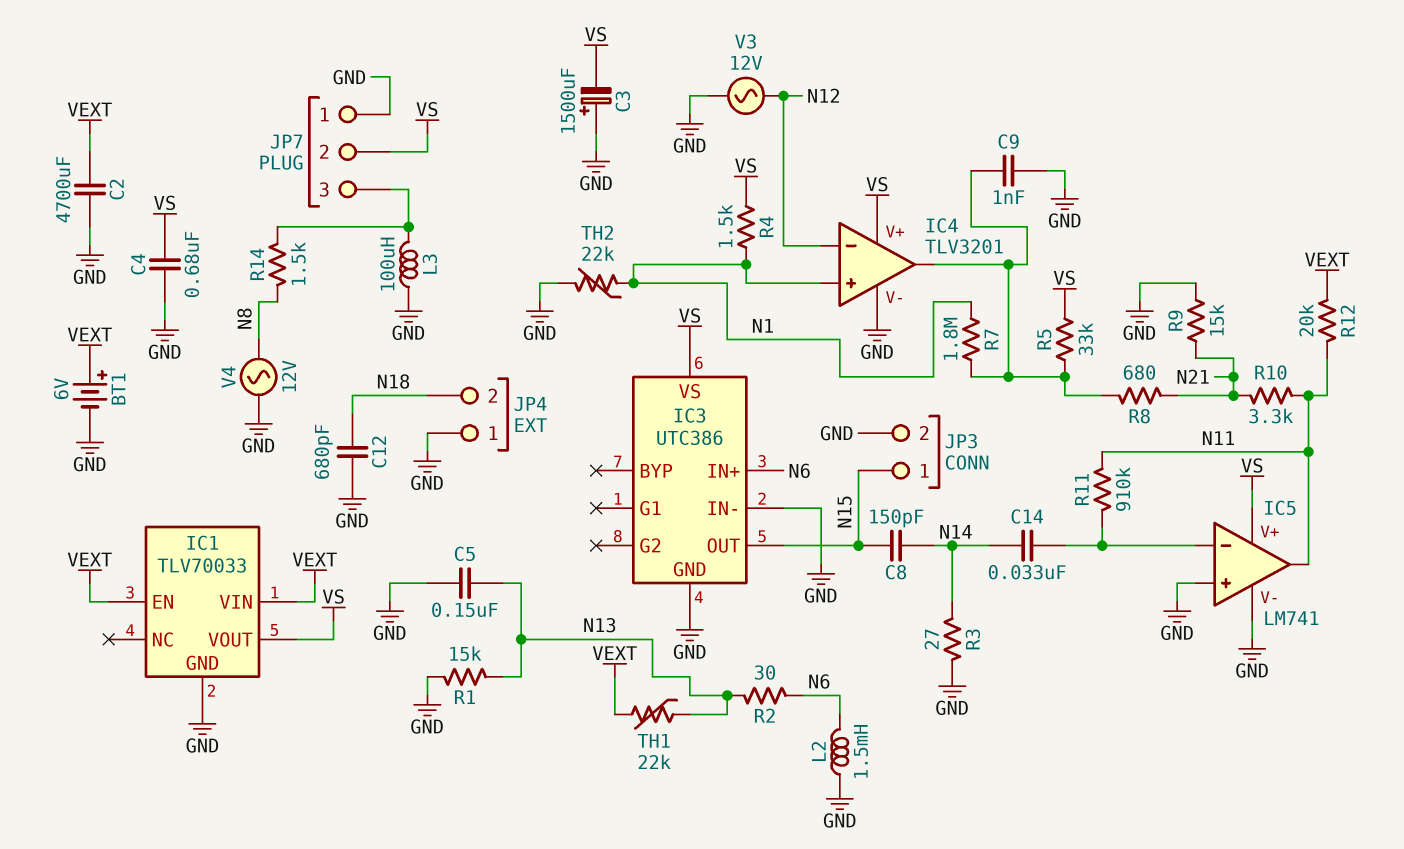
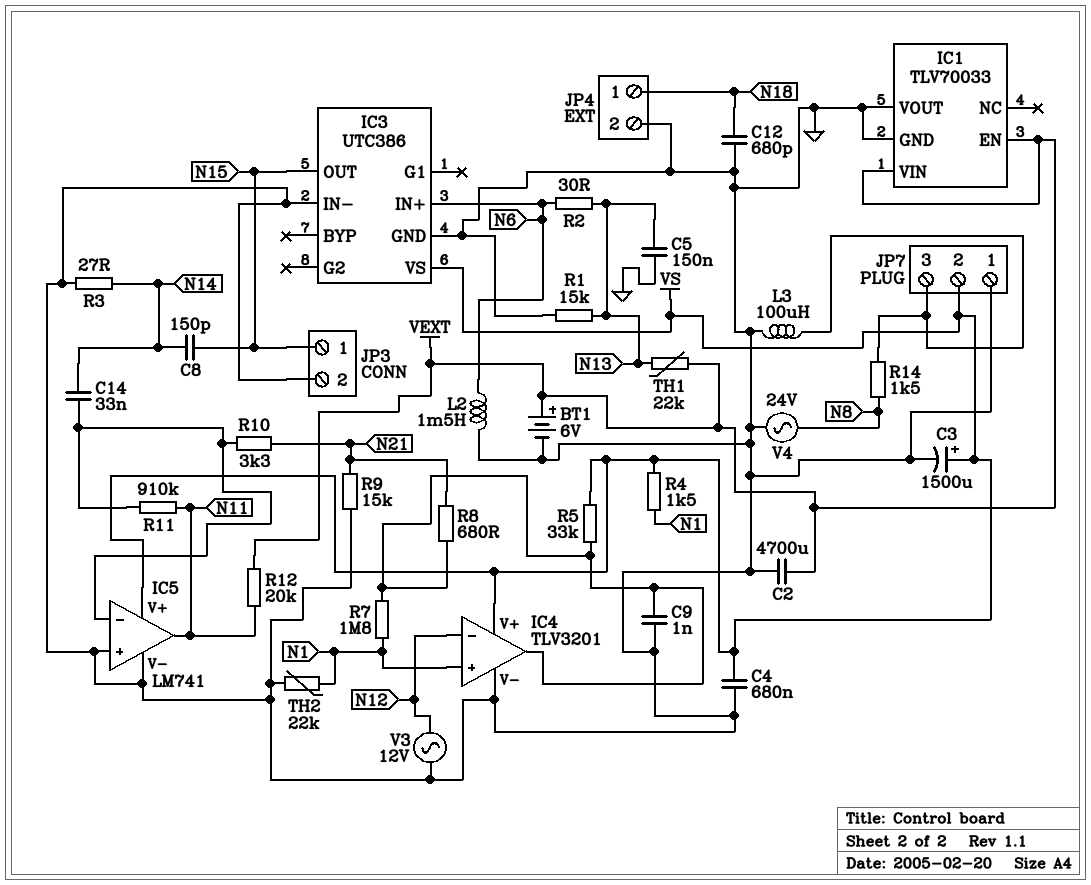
C3: 1500uF (plus GND, minus VS) -> 1500uF (plus VS, minus GND)
IC1 pin VOUT: VS -> GND
JP4 pin 1: GND -> N18
JP4 pin 2: N18 -> GND
R10: 3.3k (N11, N21) -> 3.3k (IC5/in-, N21)
V4: AC 12V (GND, N8) -> AC 24V (GND, N8)

